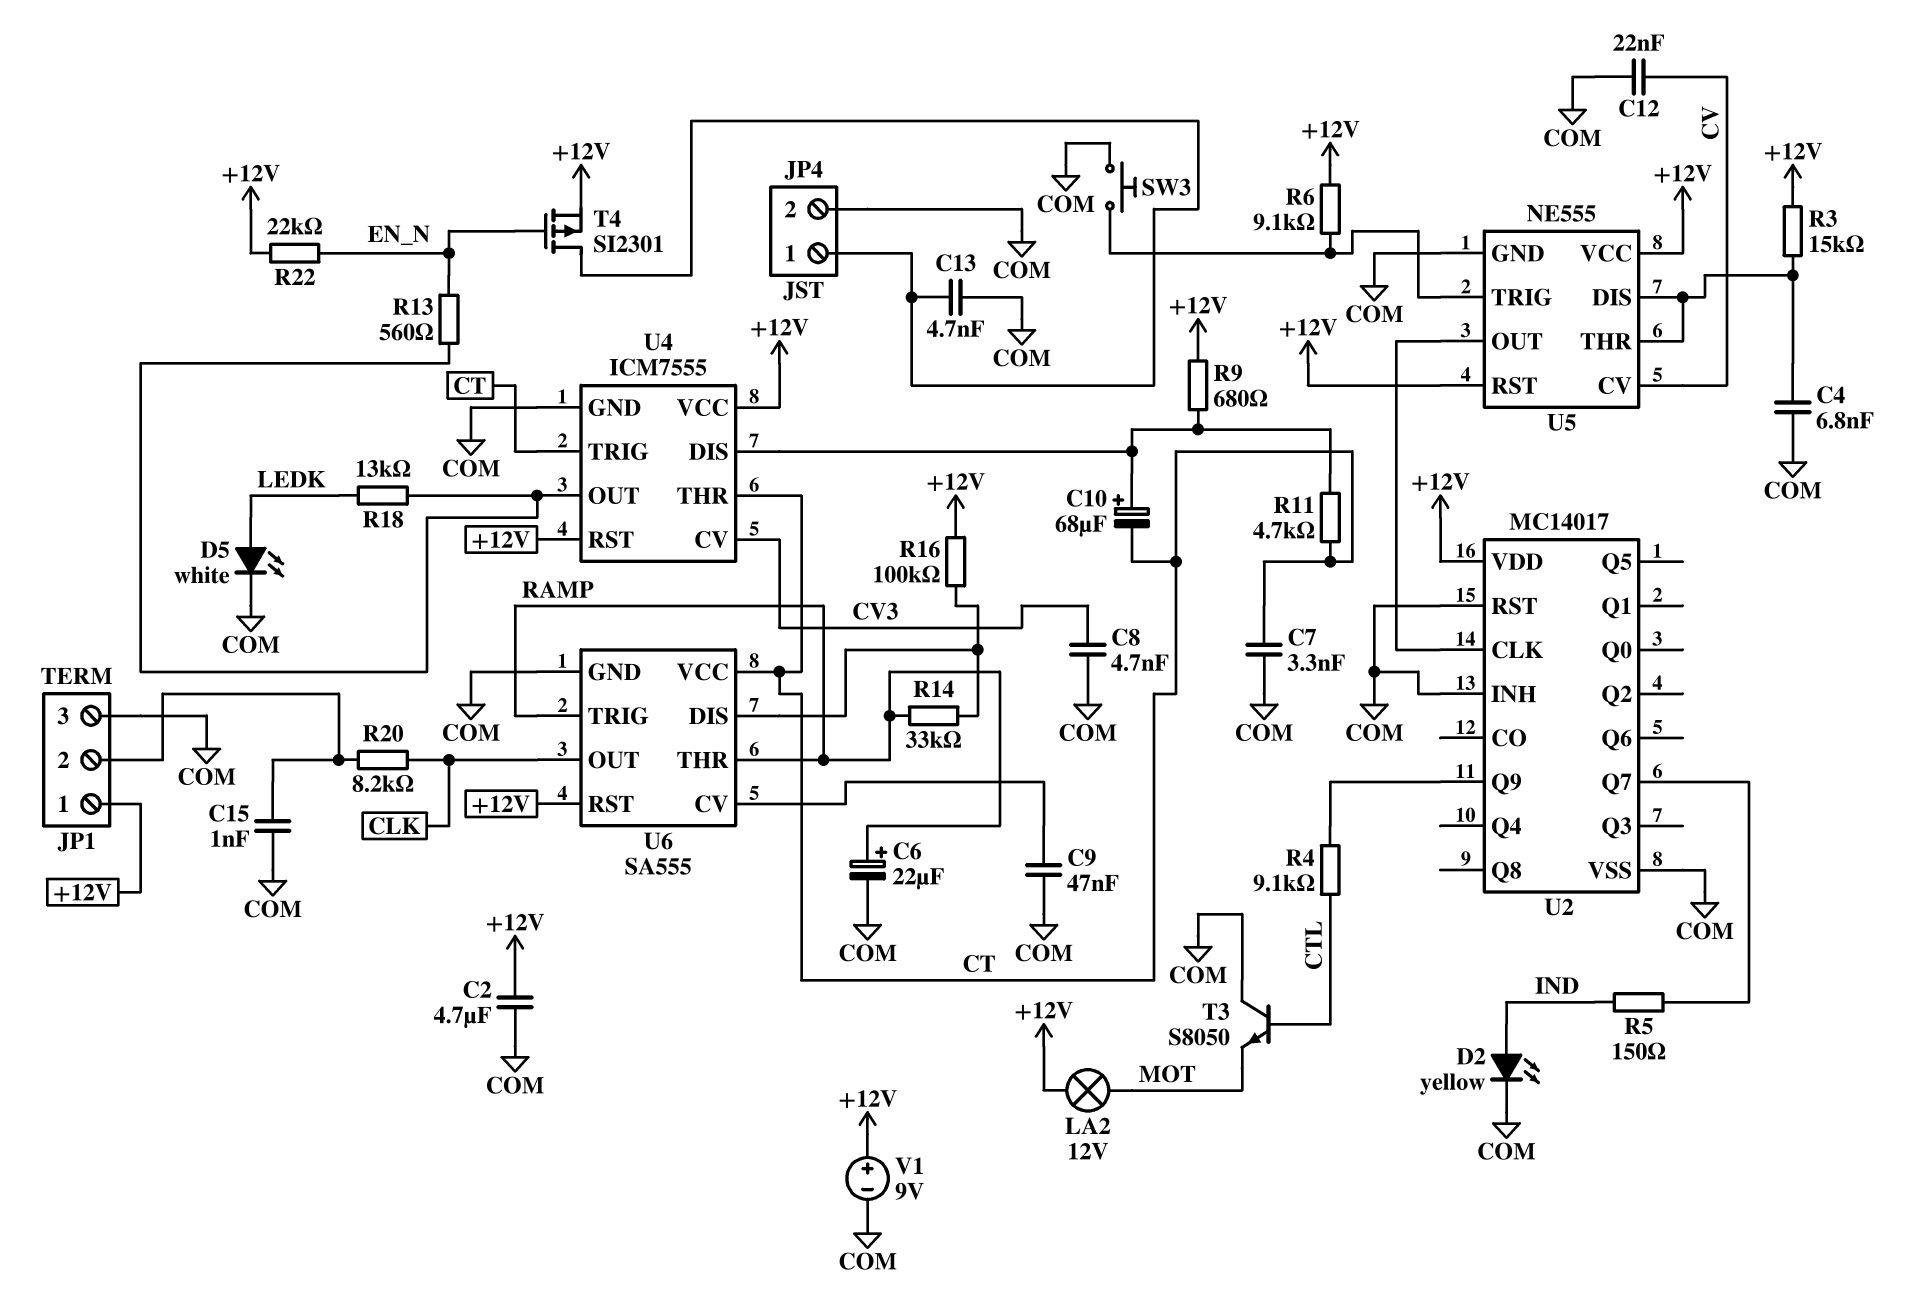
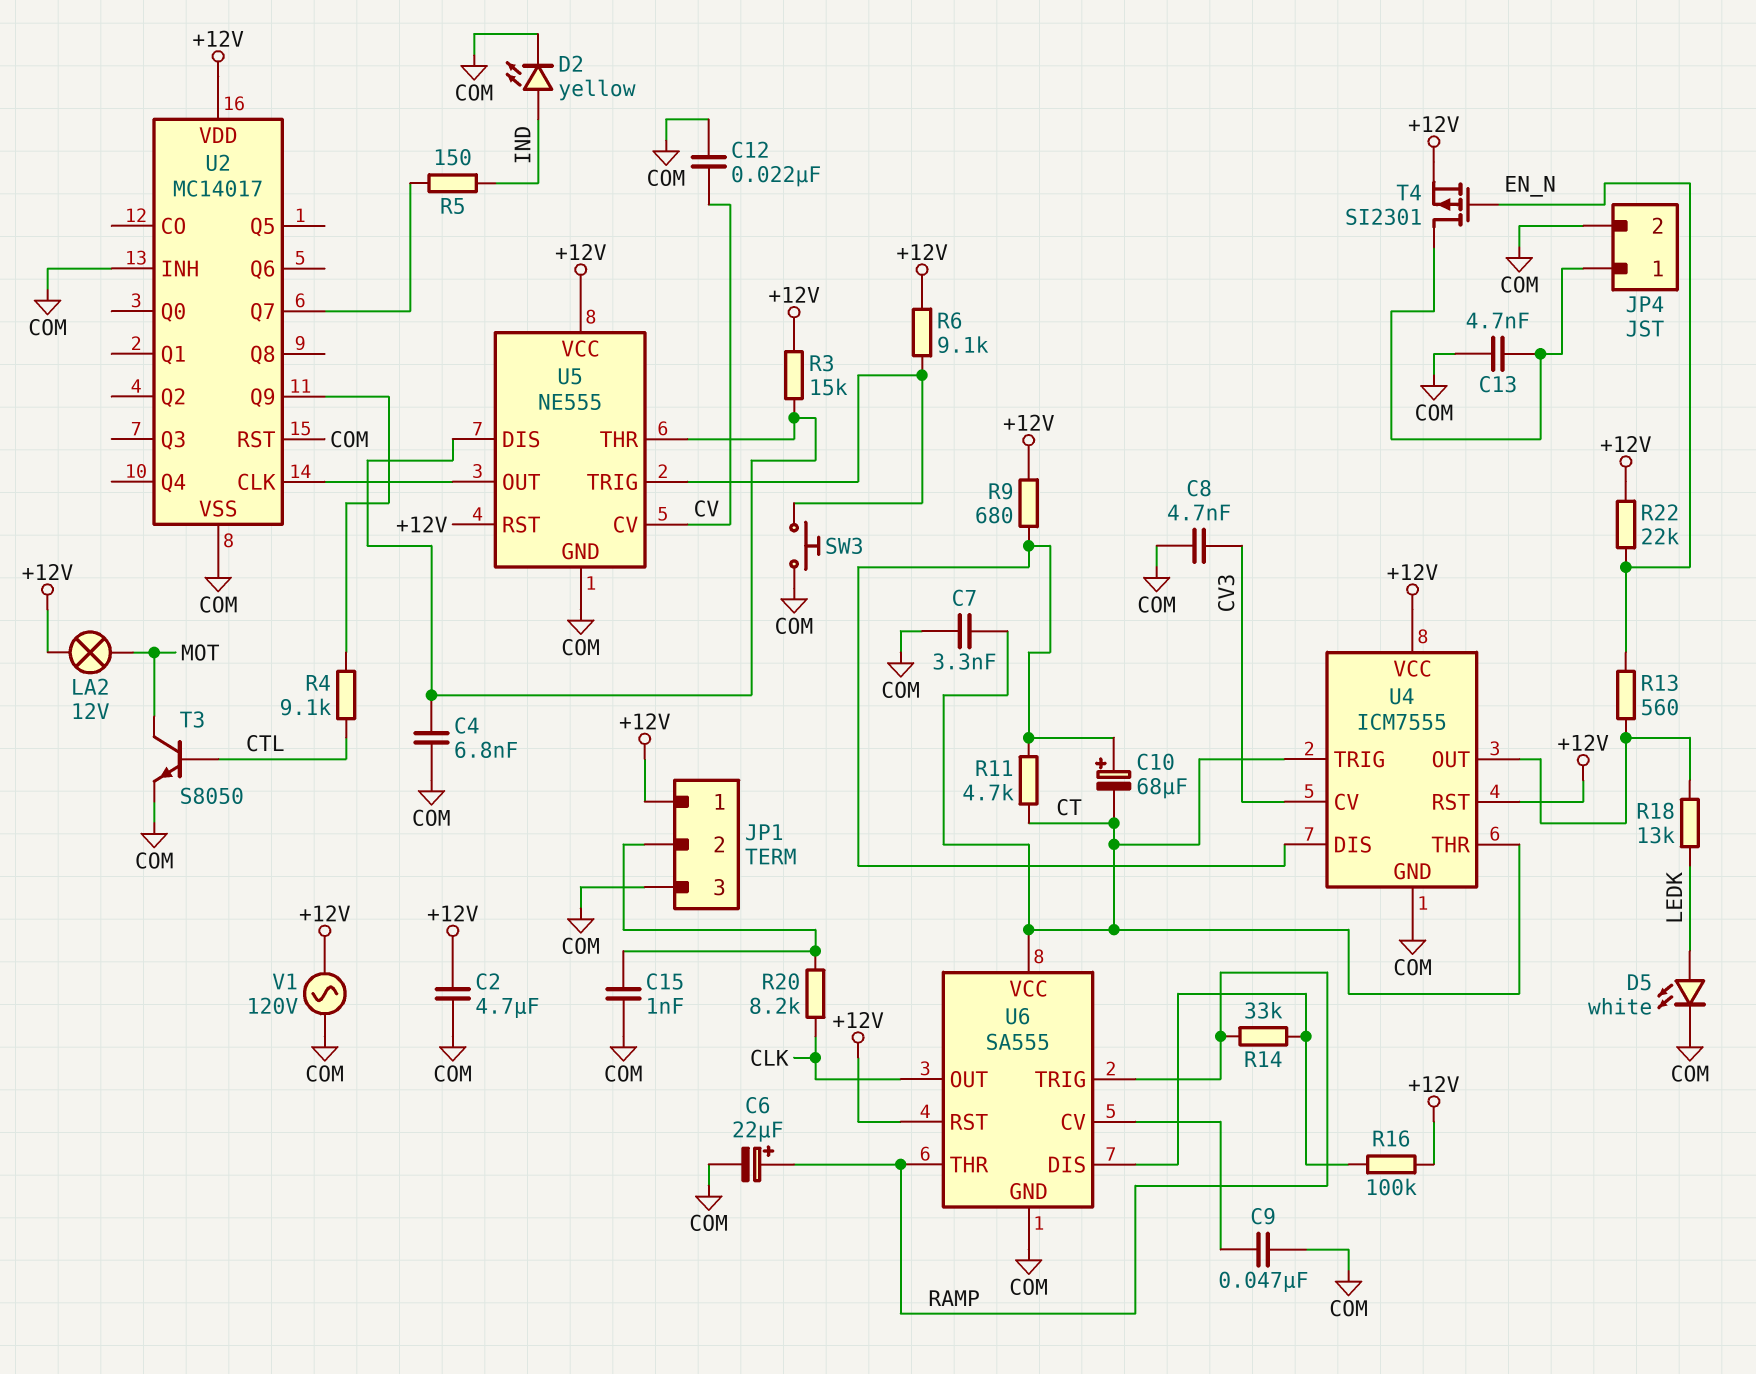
T3: NPN S8050 (B CTL, C COM, E MOT) -> NPN S8050 (B CTL, C MOT, E COM)
V1: 9V (plus +12V, minus COM) -> AC 120V (+12V, COM)

